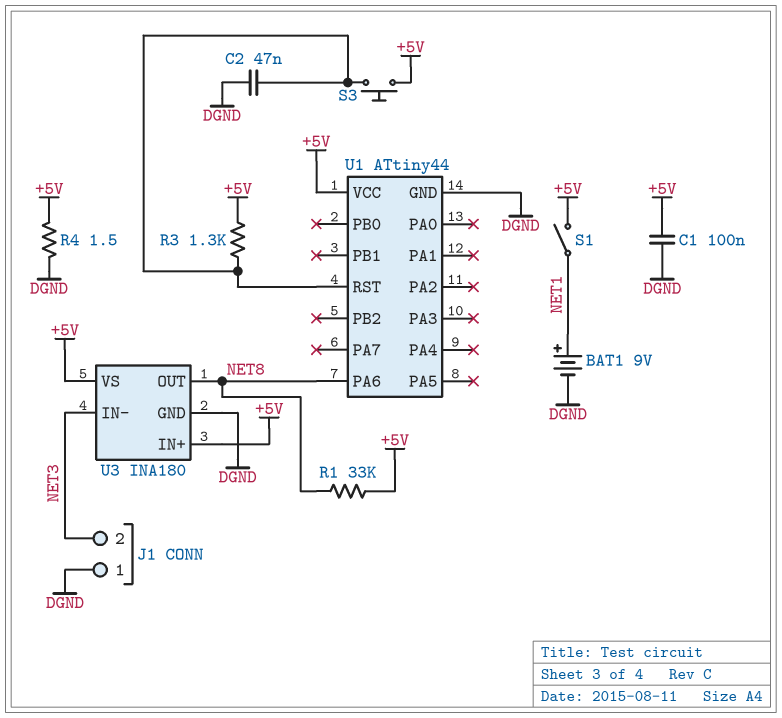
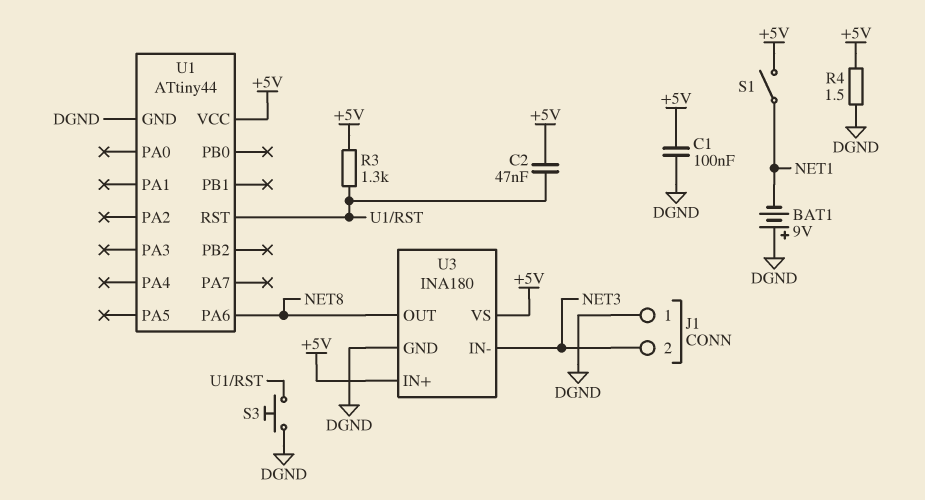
BAT1: 9V (plus NET1, minus DGND) -> 9V (plus DGND, minus NET1)
C2: 47nF (DGND, U1/RST) -> 47nF (+5V, U1/RST)
R1: 33k (+5V, NET8) -> none
S3: button (+5V, U1/RST) -> button (DGND, U1/RST)

